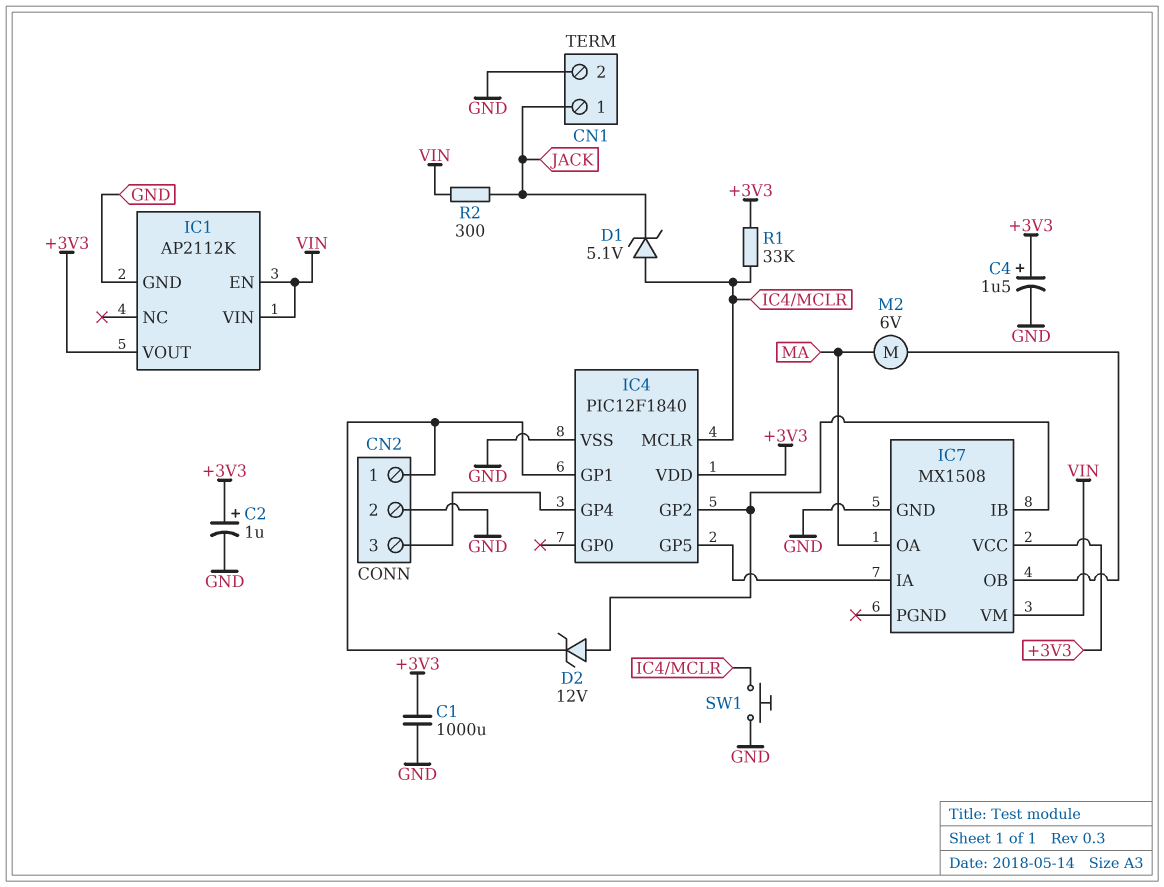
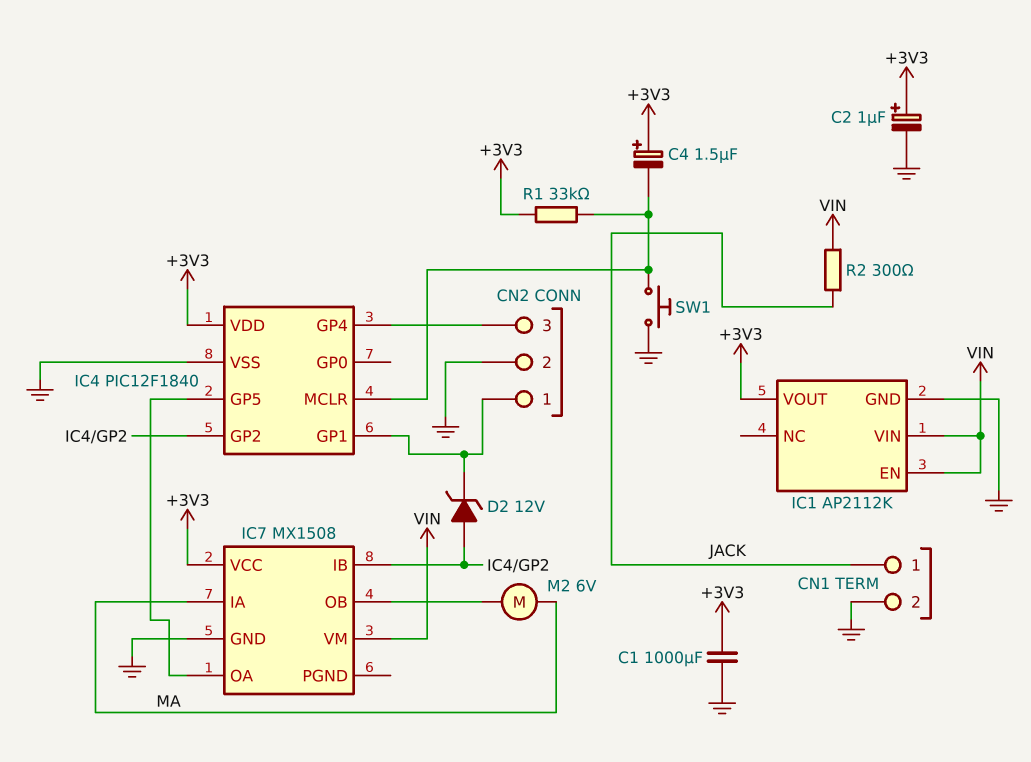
C4: 1.5uF (plus +3V3, minus GND) -> 1.5uF (plus +3V3, minus IC4/MCLR)
D1: zener 5.1V (A IC4/MCLR, K JACK) -> none
IC7 pin IA: IC4/GP5 -> MA
IC7 pin OA: MA -> IC4/GP5

